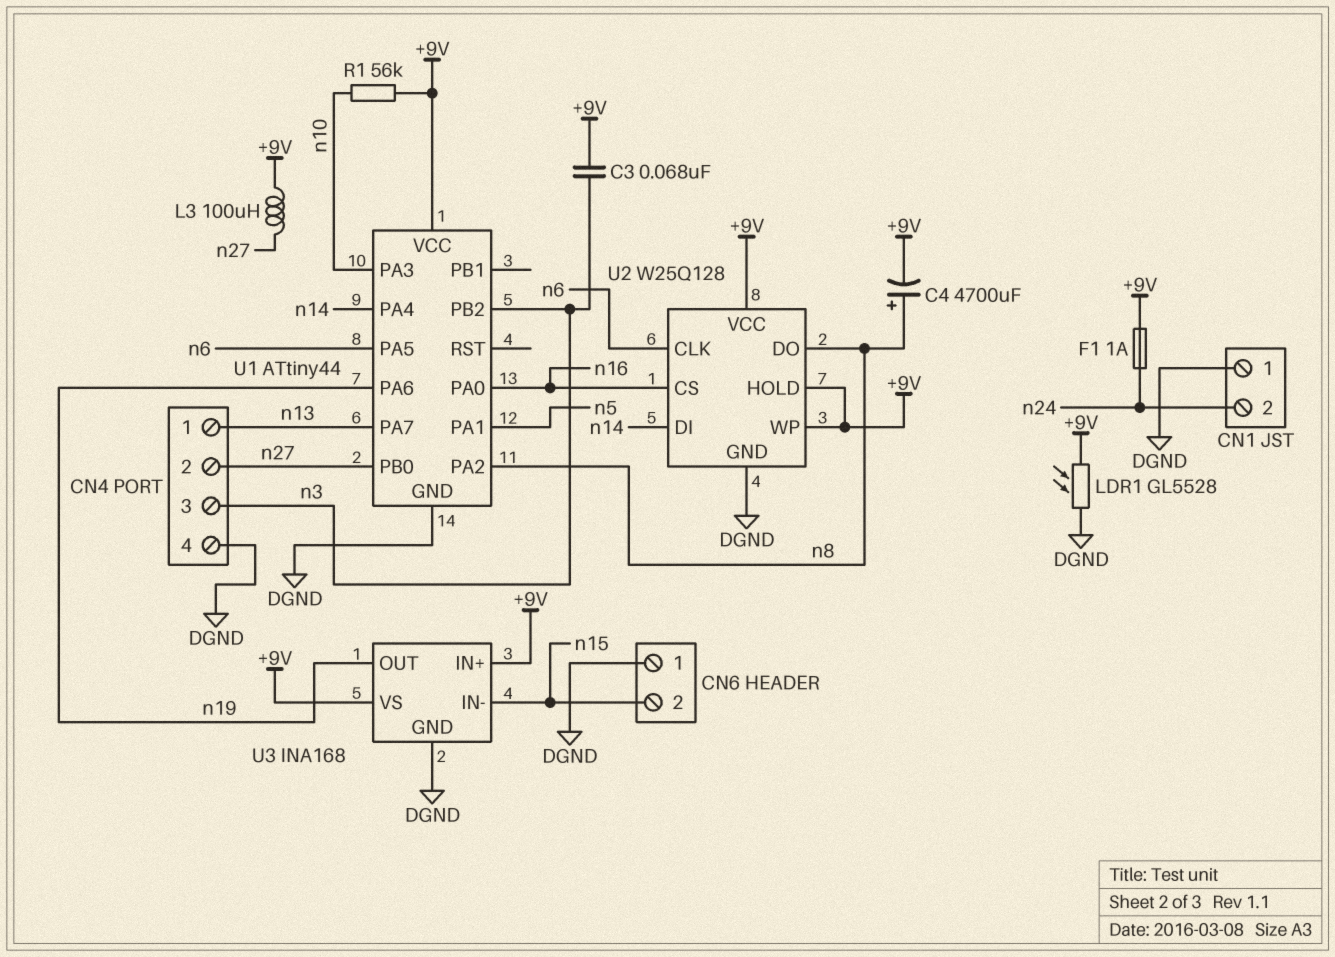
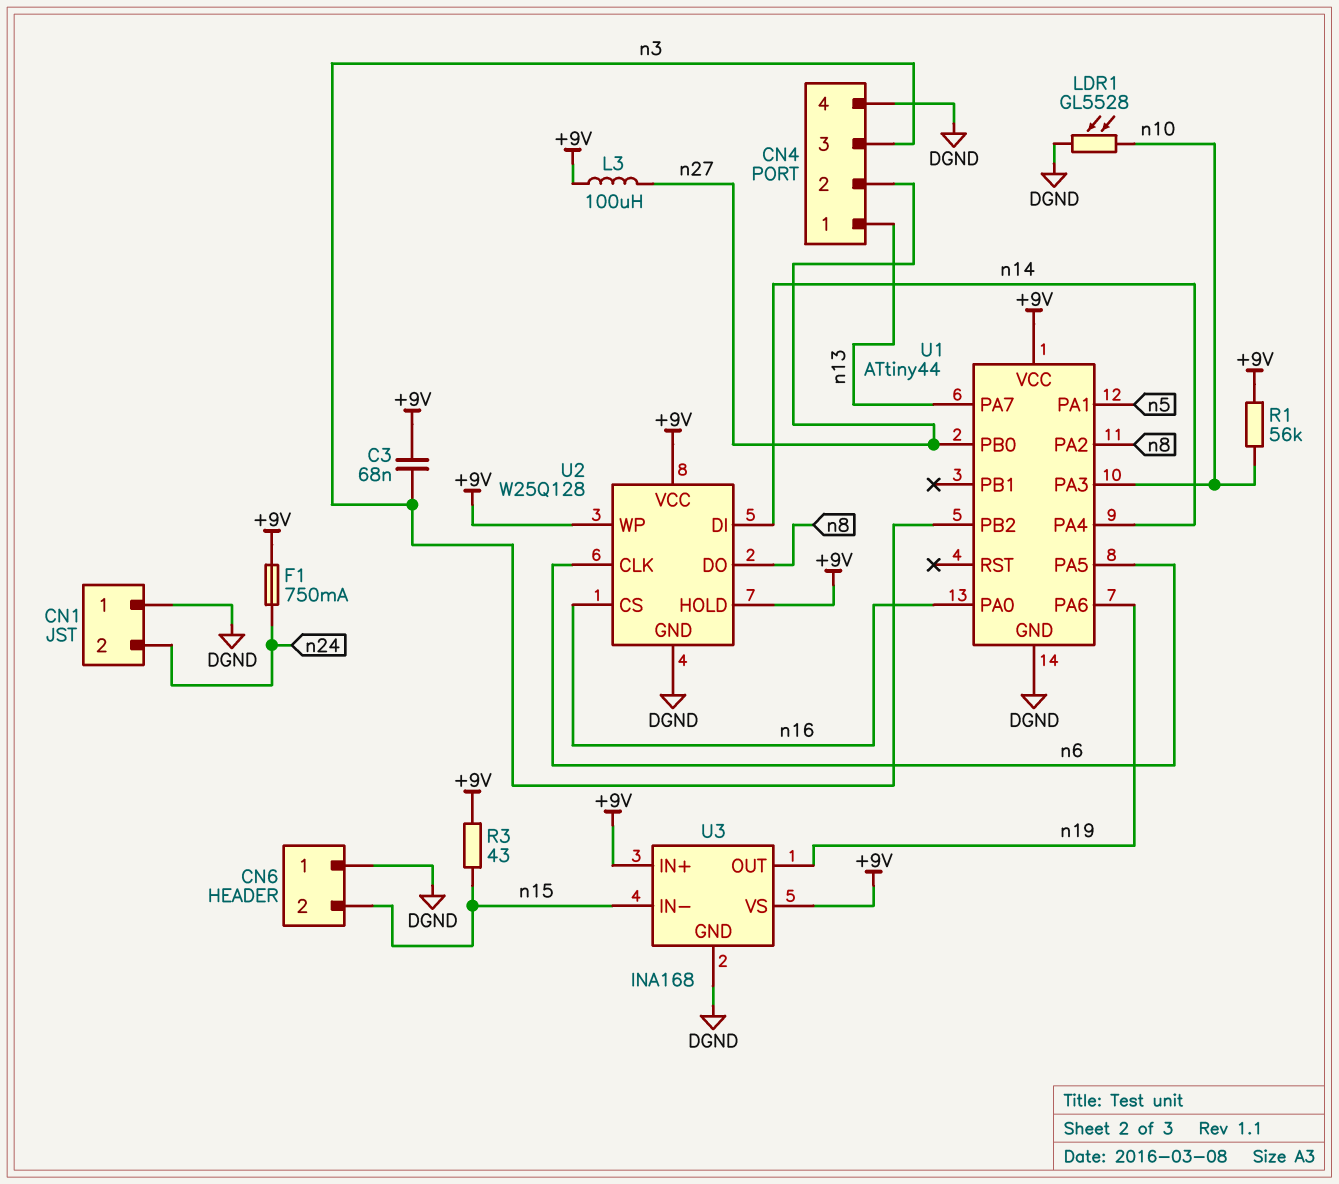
C4: 4700uF (plus n8, minus +9V) -> none
F1: 1A (+9V, n24) -> 750mA (+9V, n24)
LDR1: GL5528 (+9V, DGND) -> GL5528 (DGND, n10)
R3: none -> 43 (+9V, n15)

